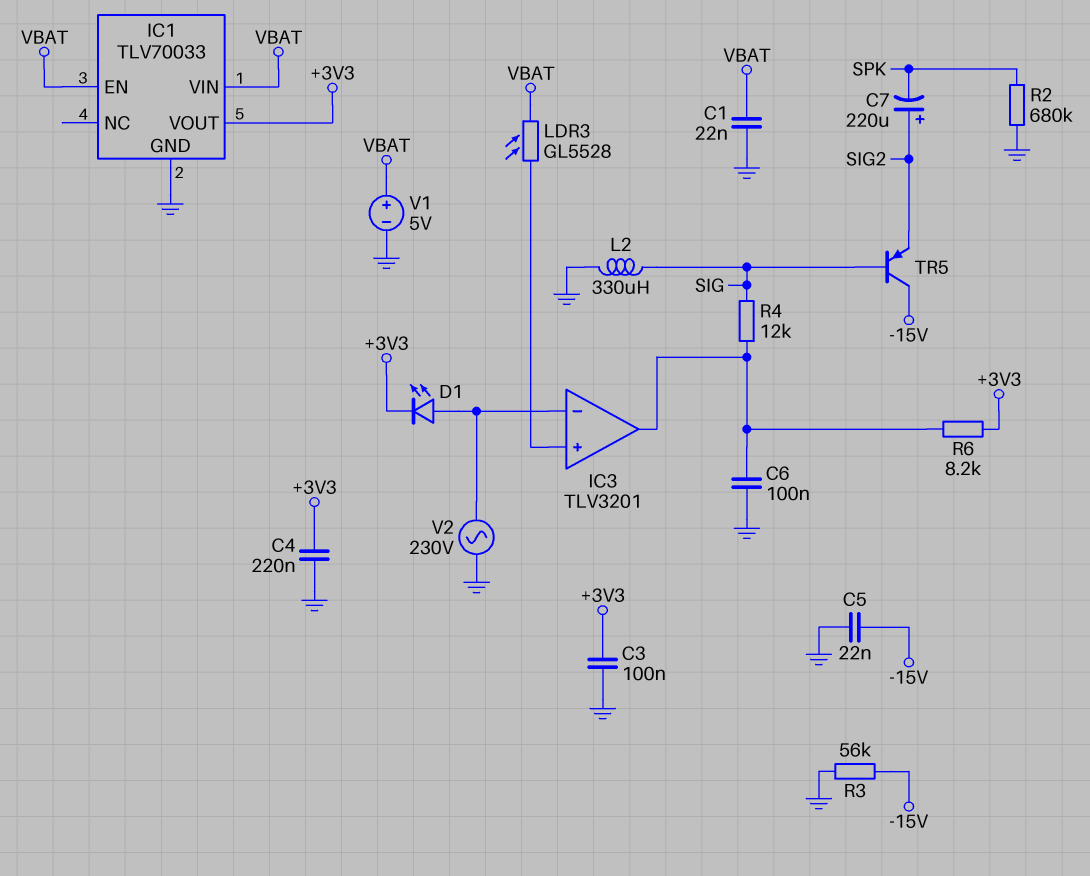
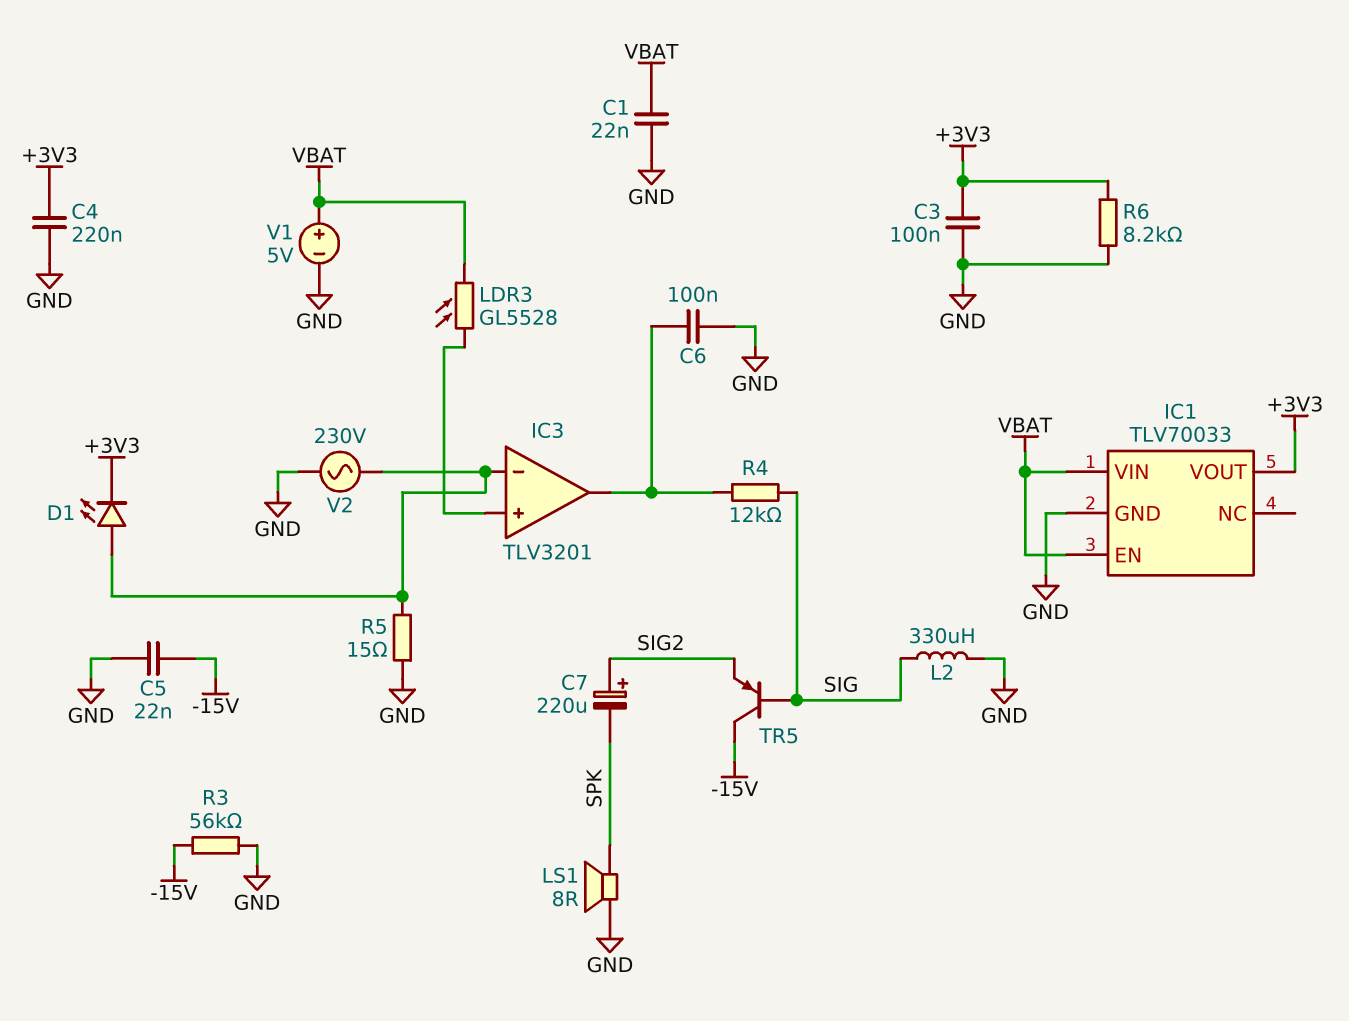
LS1: none -> speaker 8R (GND, SPK)
R2: 680k (GND, SPK) -> none
R5: none -> 15 (GND, IC3/in-)
R6: 8.2k (+3V3, IC3/out) -> 8.2k (+3V3, GND)

